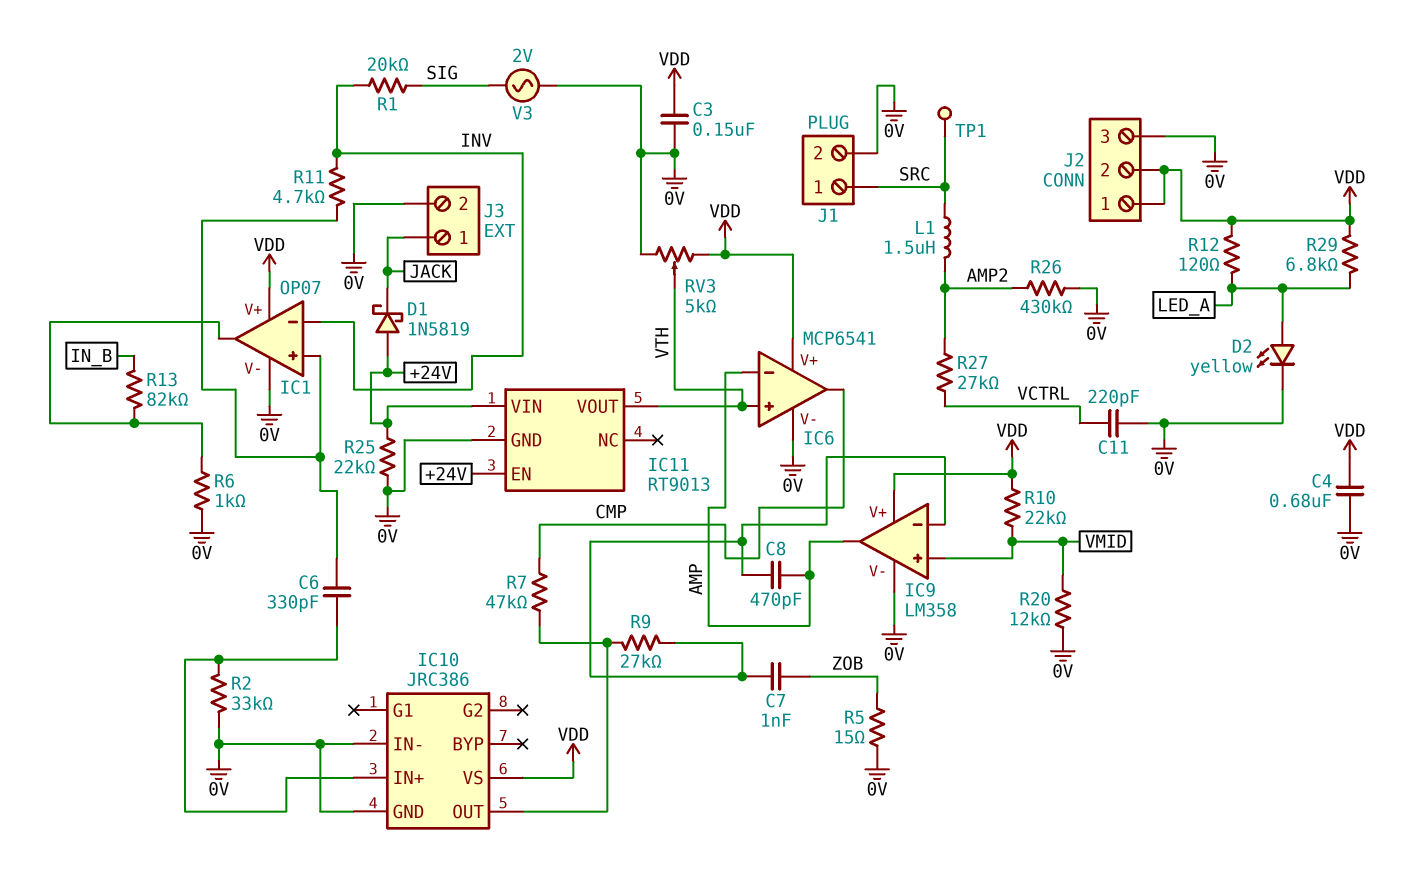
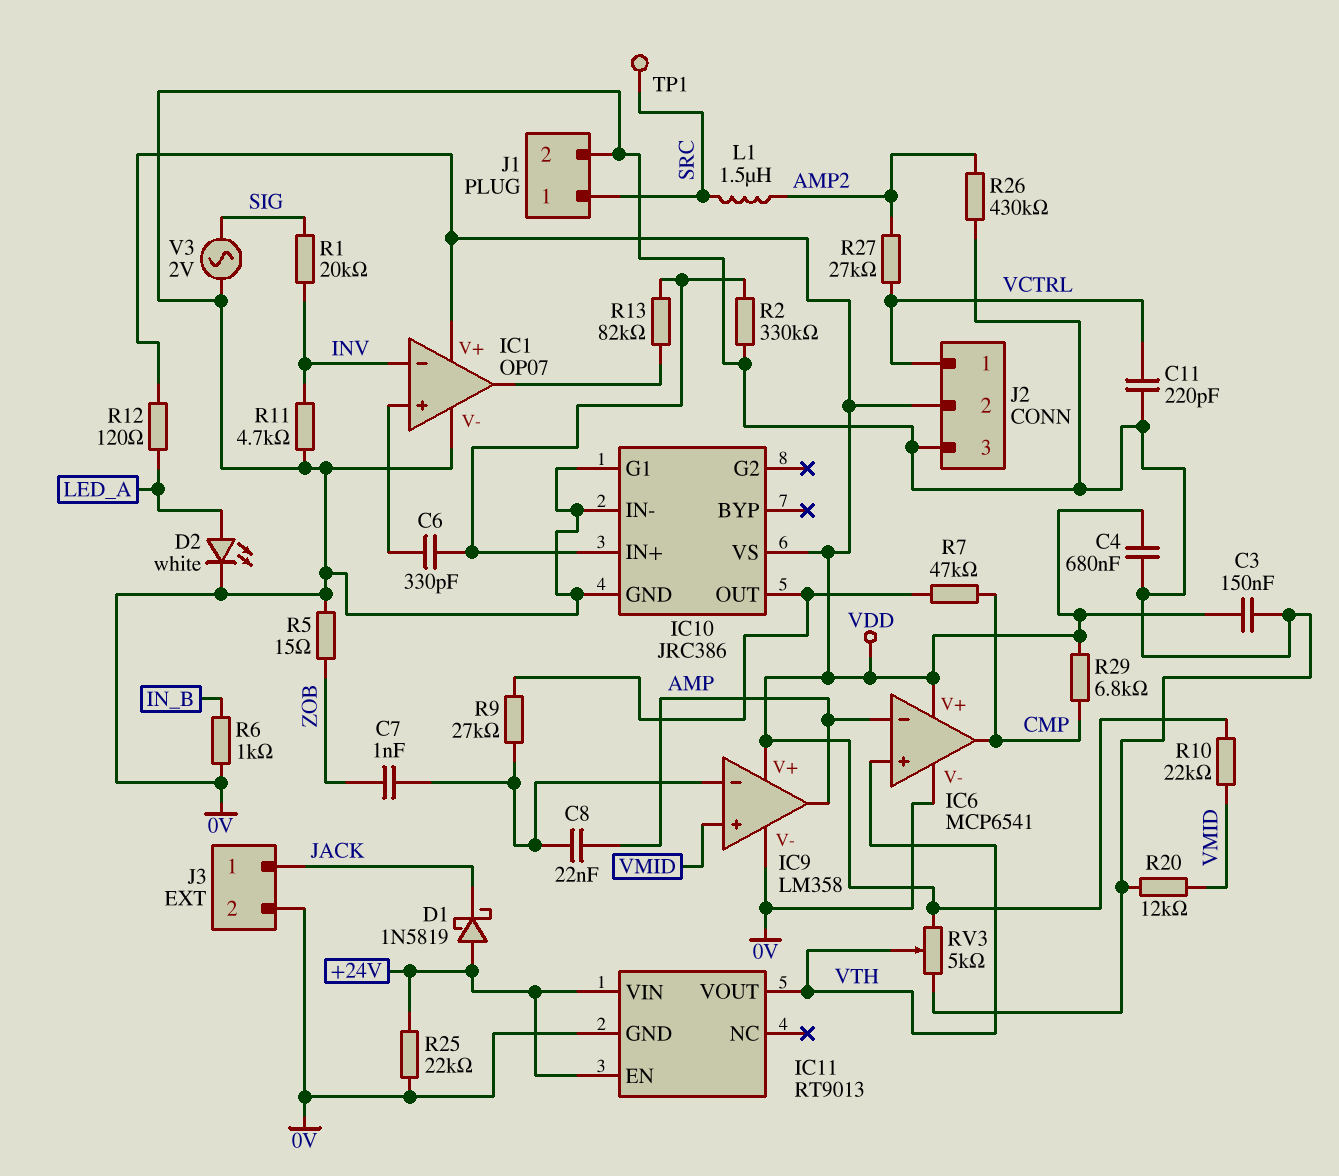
C8: 470pF (AMP, IC9/in-) -> 22nF (AMP, IC9/in-)
D2: LED yellow (A LED_A, K 0V) -> LED white (A LED_A, K 0V)
IC10 pin G1: none -> 0V
J2 pin 1: VDD -> VCTRL
R2: 33k (0V, IC10/IN+) -> 330k (0V, IC10/IN+)
R6: 1k (0V, IC1/out) -> 1k (0V, IN_B)
R11: 4.7k (IC1/in+, INV) -> 4.7k (0V, INV)
R13: 82k (IC1/out, IN_B) -> 82k (IC1/out, IC10/IN+)
R29: 6.8k (LED_A, VDD) -> 6.8k (CMP, VDD)

